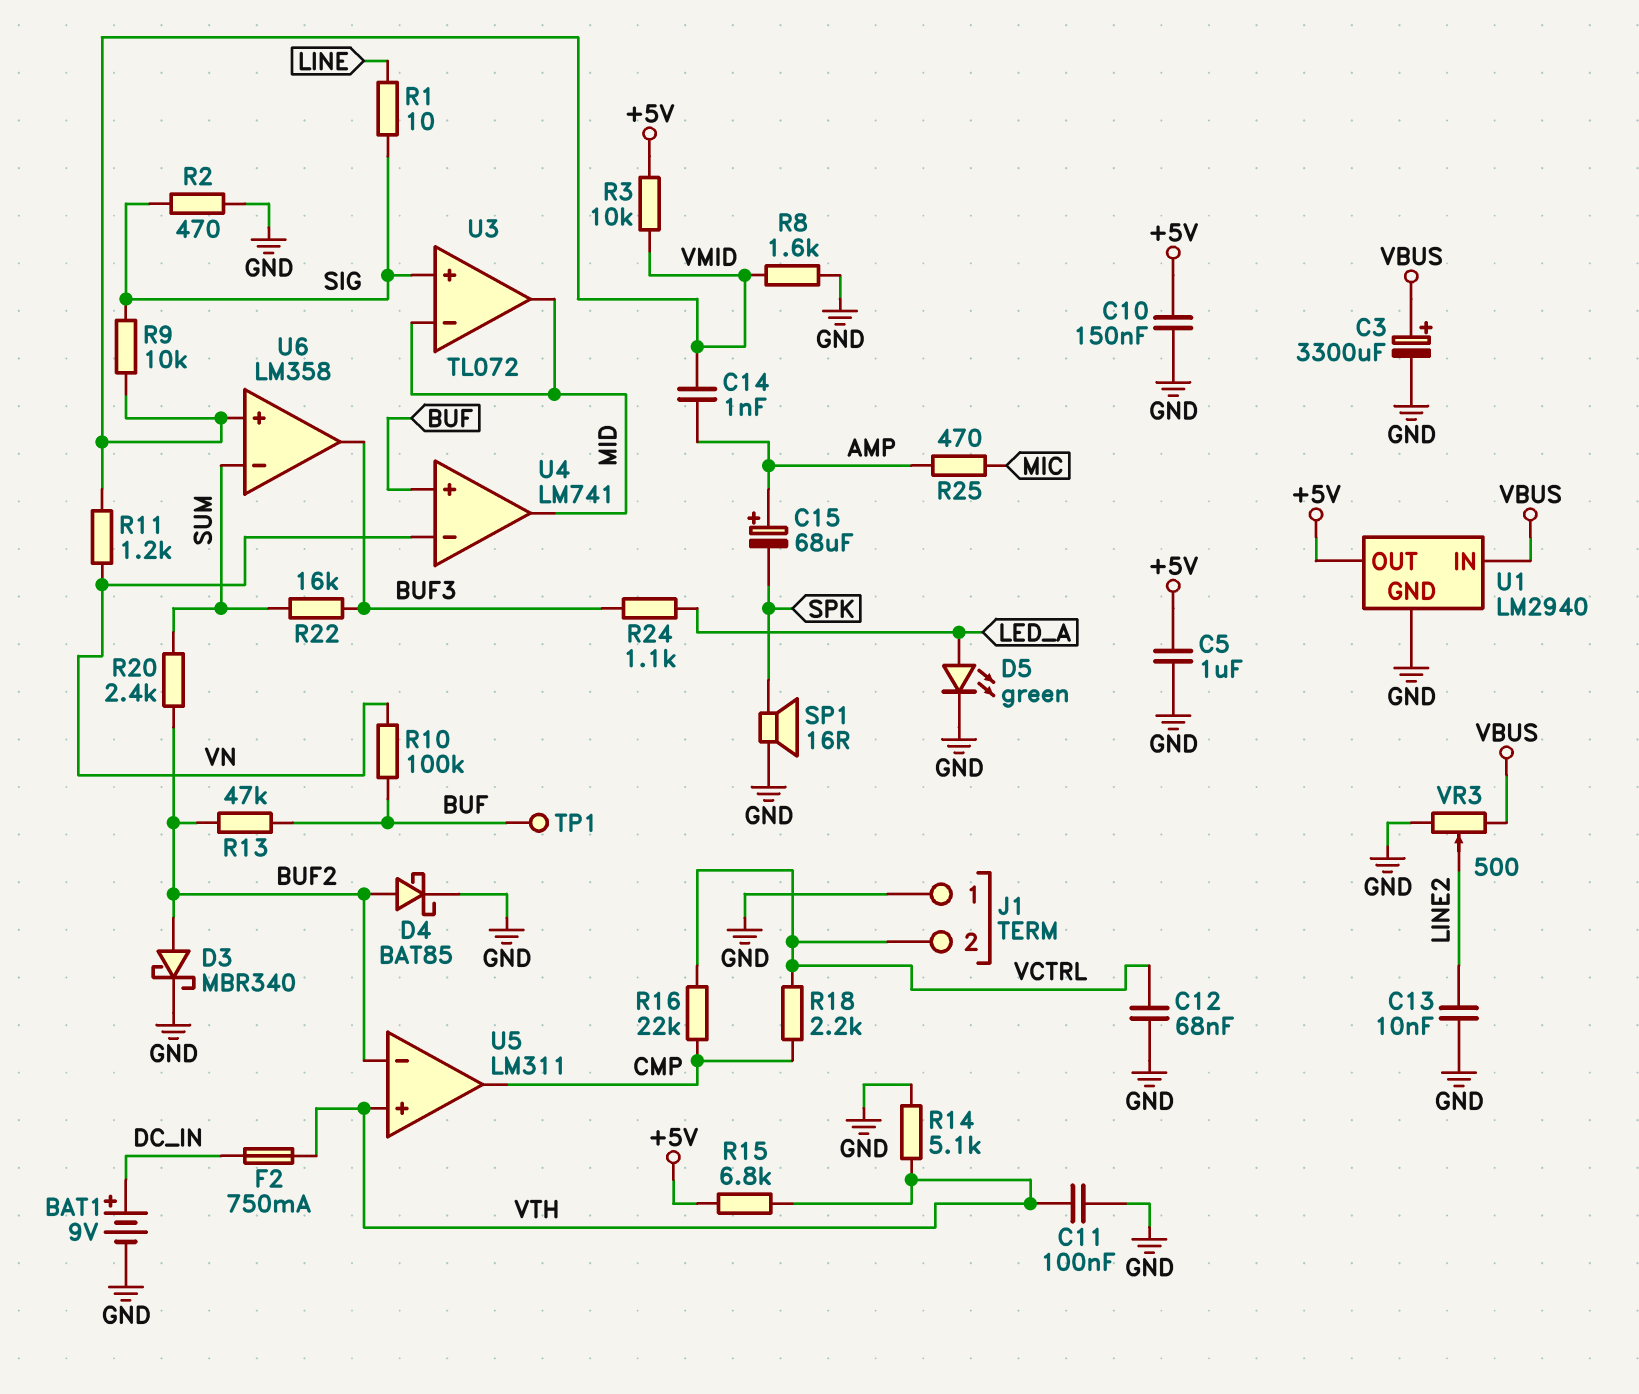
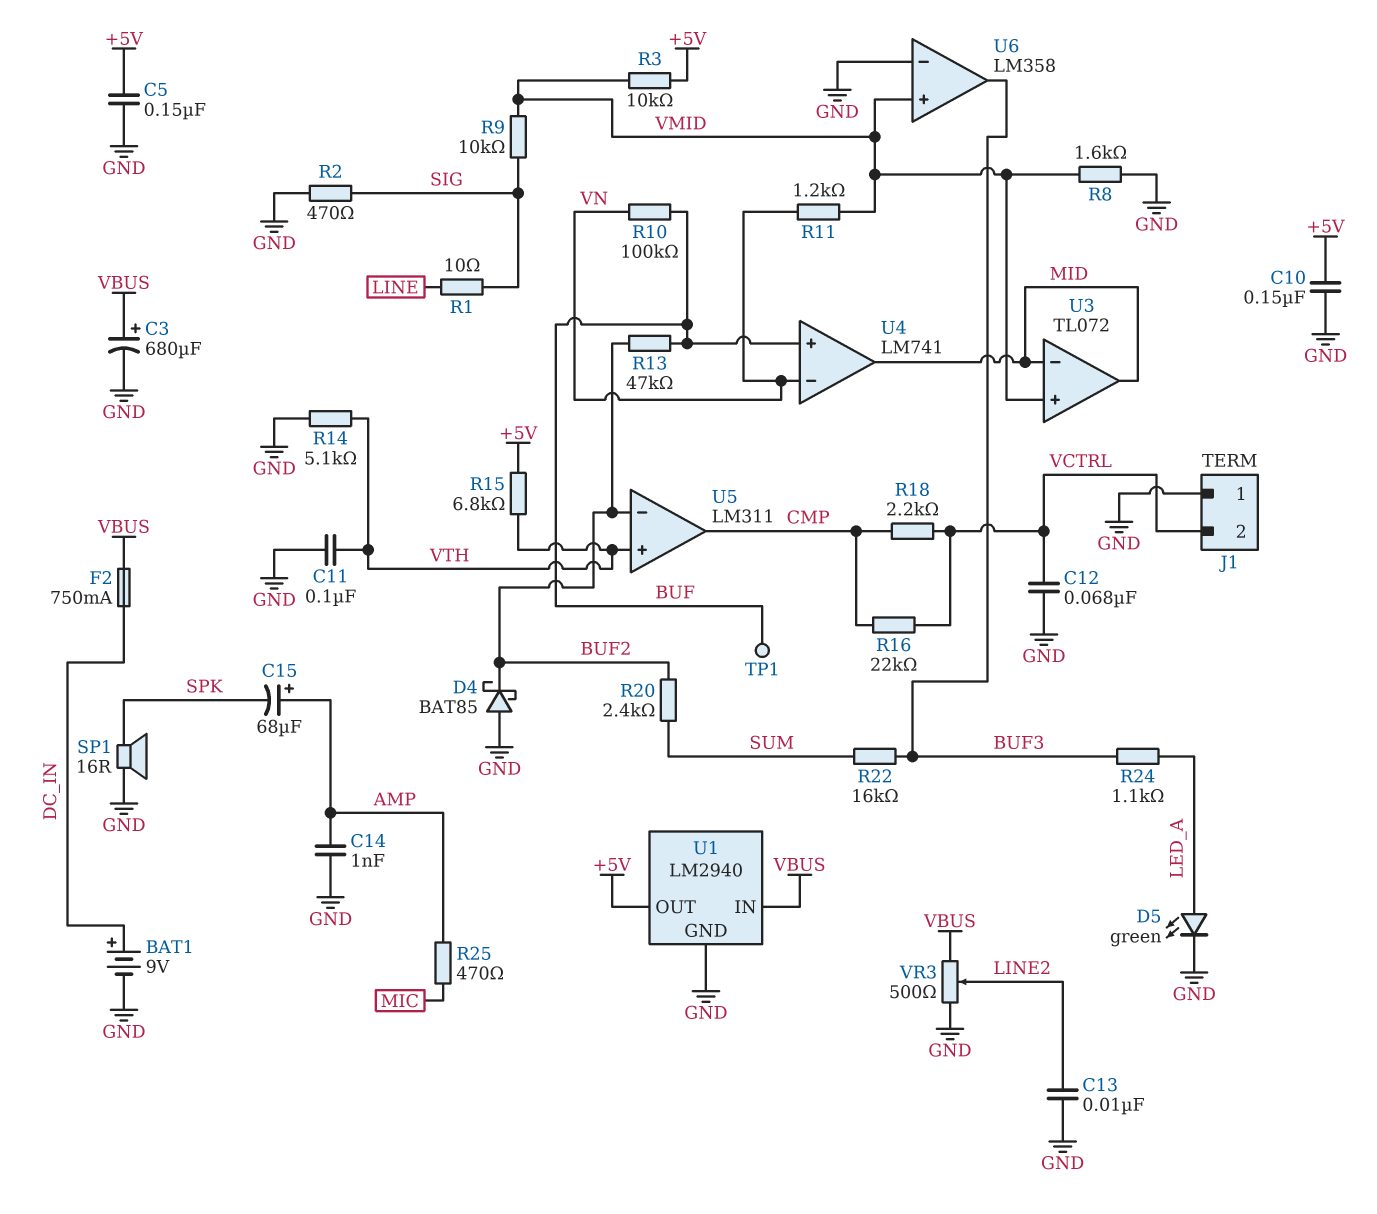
C3: 3300uF (plus VBUS, minus GND) -> 680uF (plus VBUS, minus GND)
C5: 1uF (+5V, GND) -> 150nF (+5V, GND)
C14: 1nF (AMP, VMID) -> 1nF (AMP, GND)
D3: schottky MBR340 (A BUF2, K GND) -> none
D4: schottky BAT85 (A BUF2, K GND) -> schottky BAT85 (A GND, K BUF2)
F2: 750mA (DC_IN, VTH) -> 750mA (DC_IN, VBUS)
U3 pin in+: SIG -> VMID
U6 pin in-: SUM -> GND

